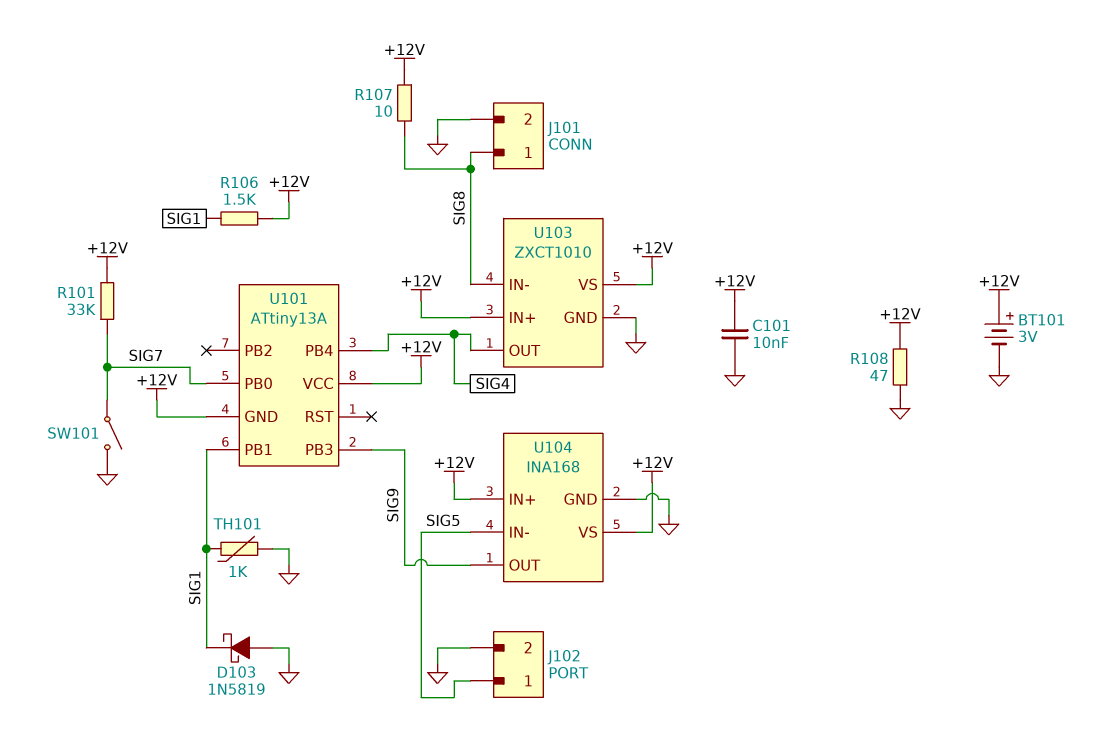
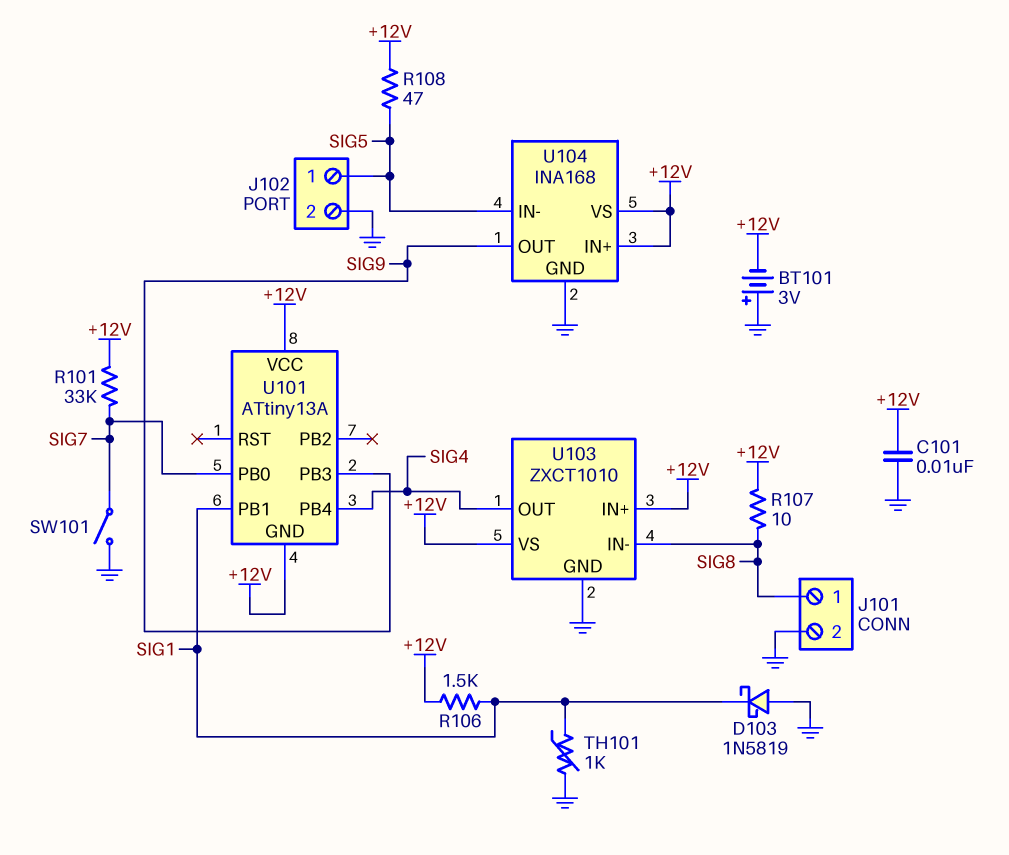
BT101: 3V (plus +12V, minus GND) -> 3V (plus GND, minus +12V)
R108: 47 (+12V, GND) -> 47 (+12V, SIG5)

